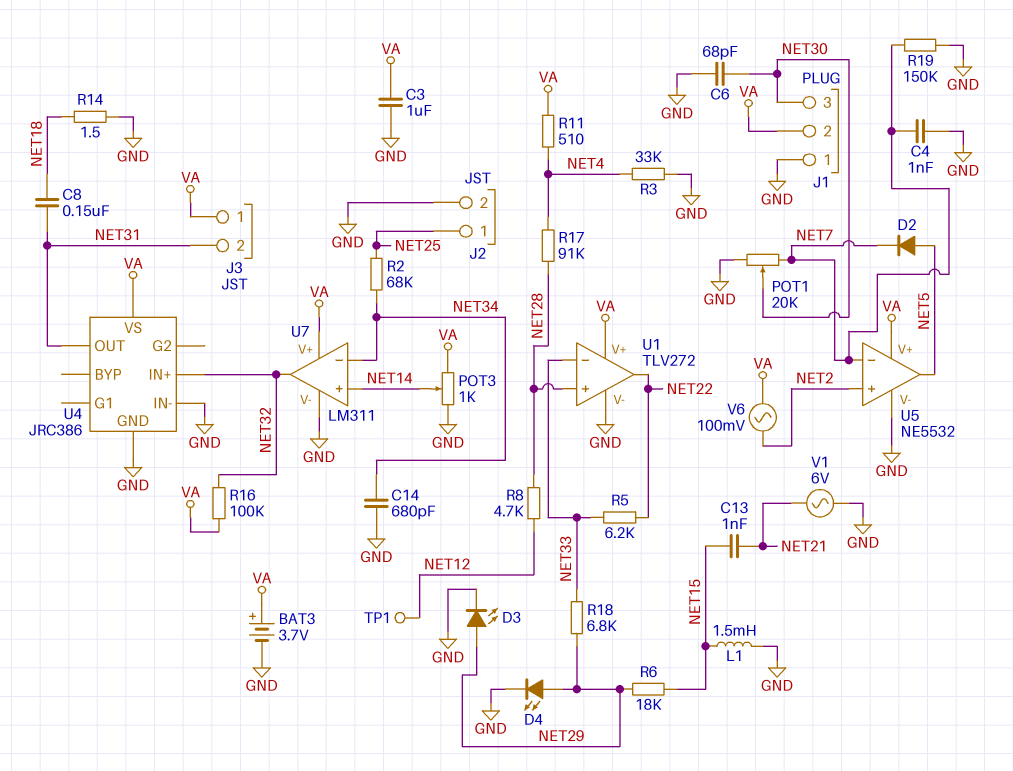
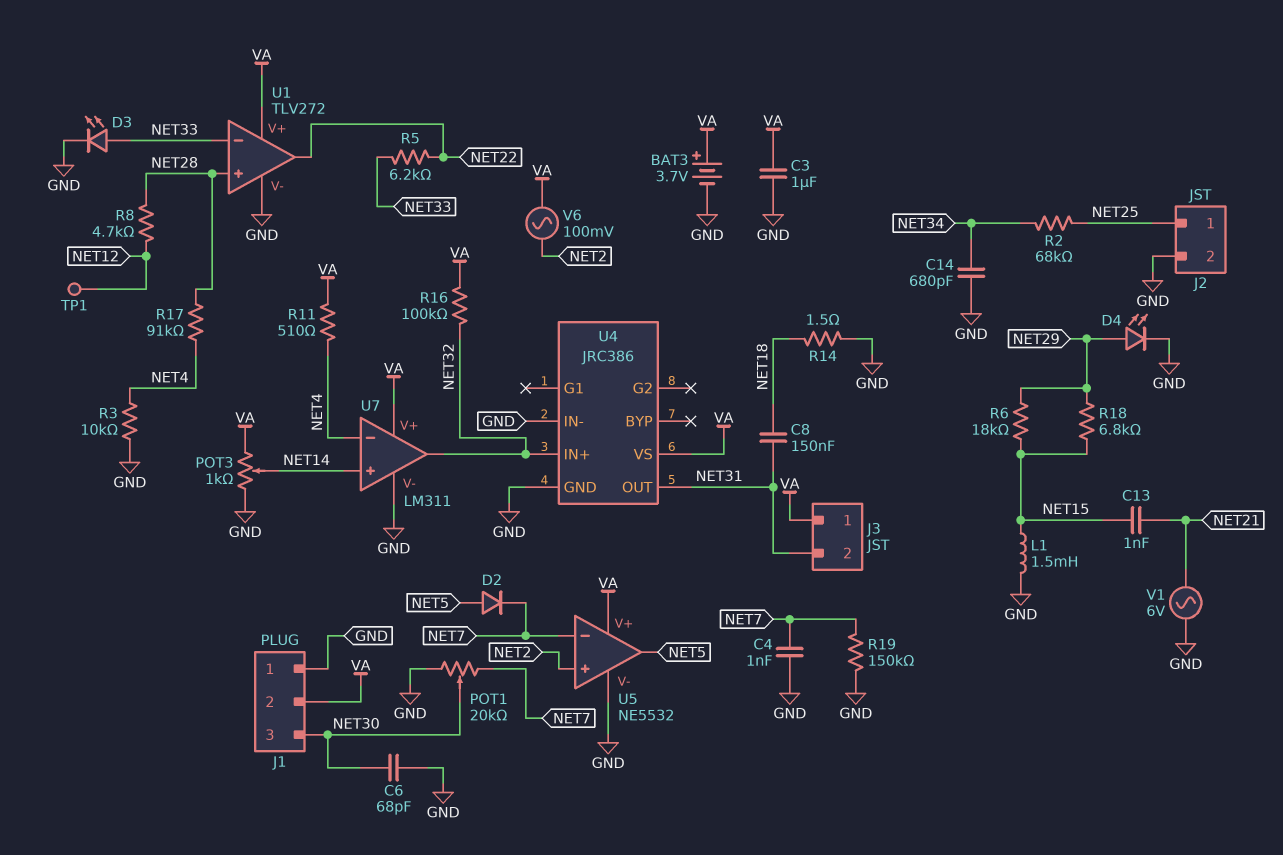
D3: LED (A NET29, K GND) -> LED (A NET33, K GND)
R3: 33k (GND, NET4) -> 10k (GND, NET4)
R18: 6.8k (NET29, NET33) -> 6.8k (NET15, NET29)
U7 pin in-: NET34 -> NET4

